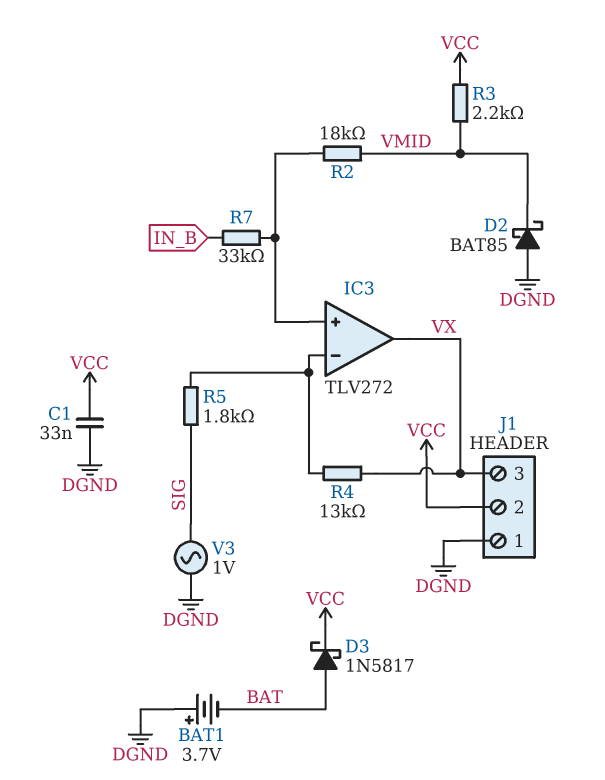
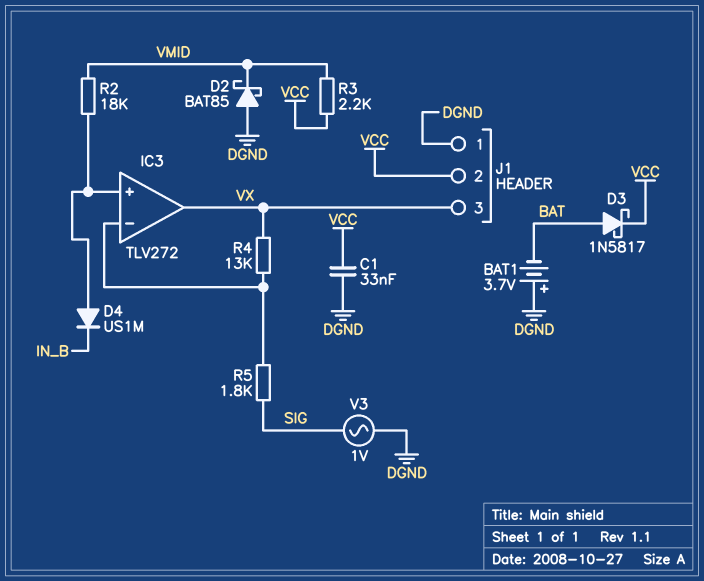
D4: none -> diode US1M (A IC3/in+, K IN_B)
R7: 33k (IC3/in+, IN_B) -> none

